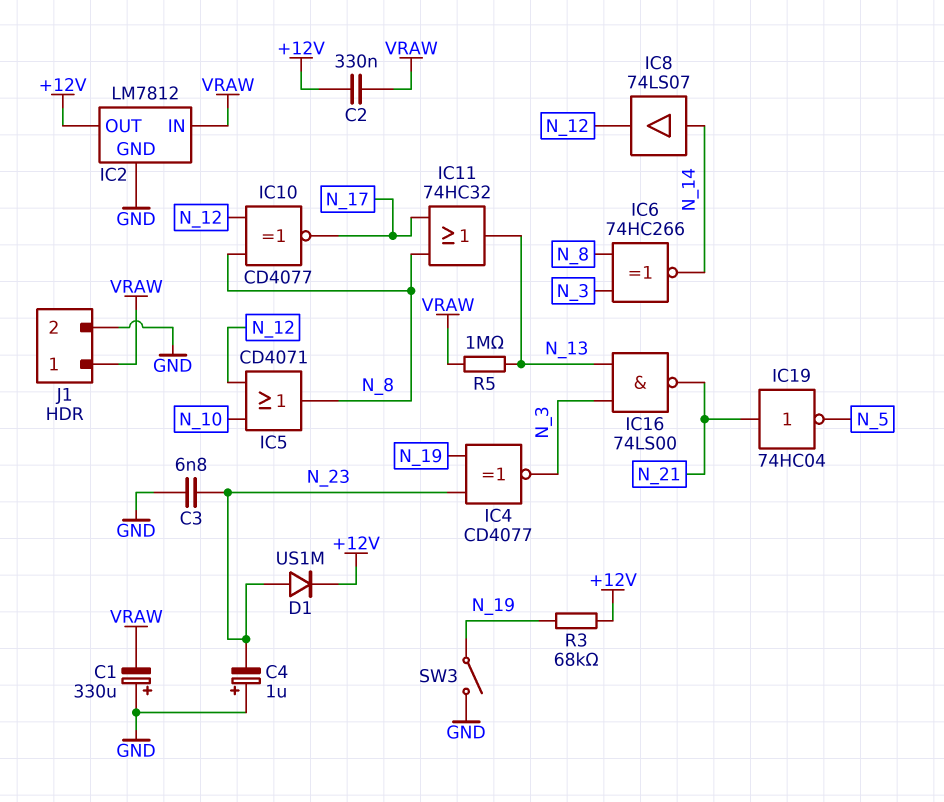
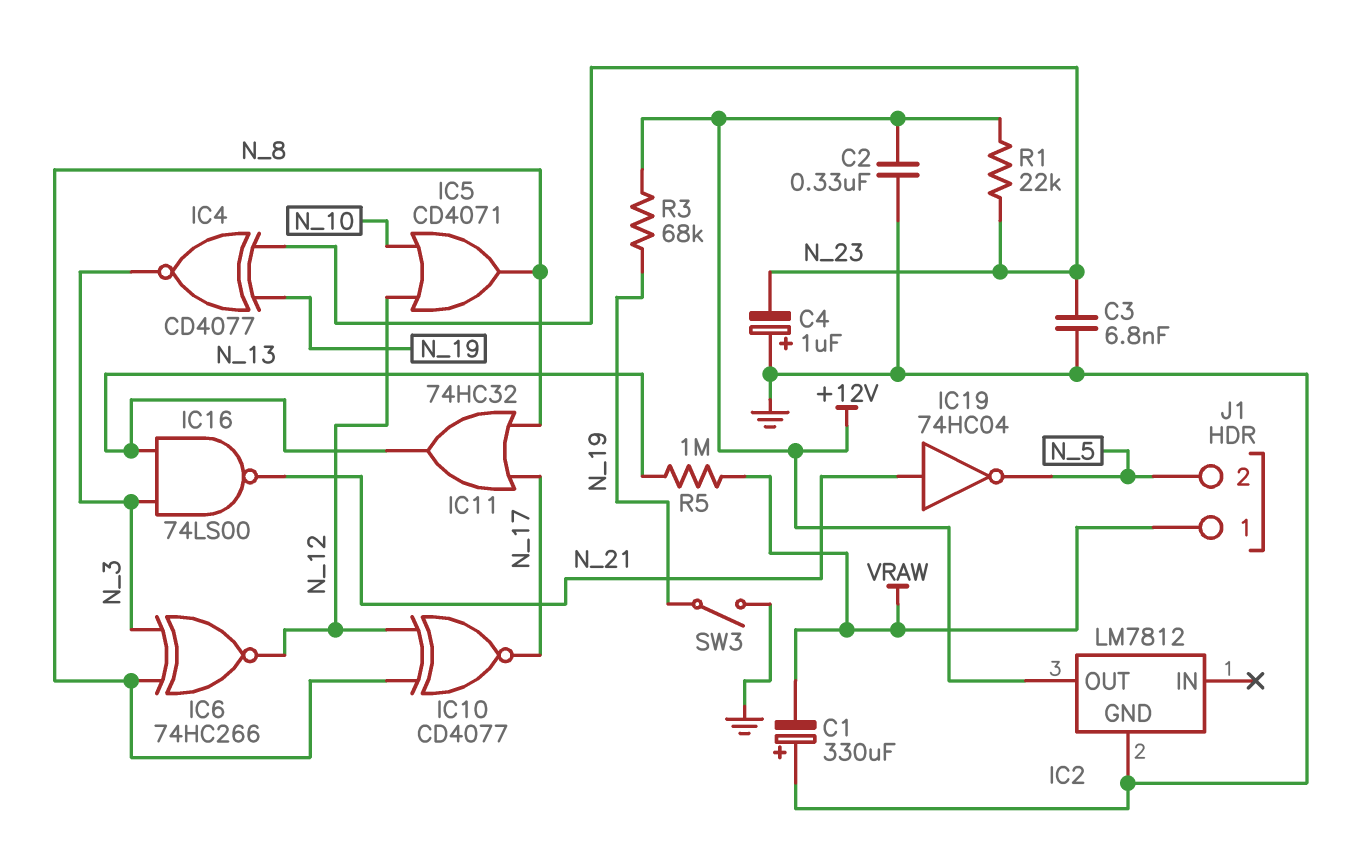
C2: 330nF (+12V, VRAW) -> 330nF (+12V, GND)
D1: diode US1M (A N_23, K +12V) -> none
IC2 pin IN: VRAW -> none
IC6: XNOR 74HC266 (in N_3, in N_8, out N_14) -> XNOR 74HC266 (in N_3, in N_8, out N_12)
IC8: buffer 74LS07 (in N_14, out N_12) -> none
J1 pin 2: GND -> N_5
R1: none -> 22k (+12V, N_23)

